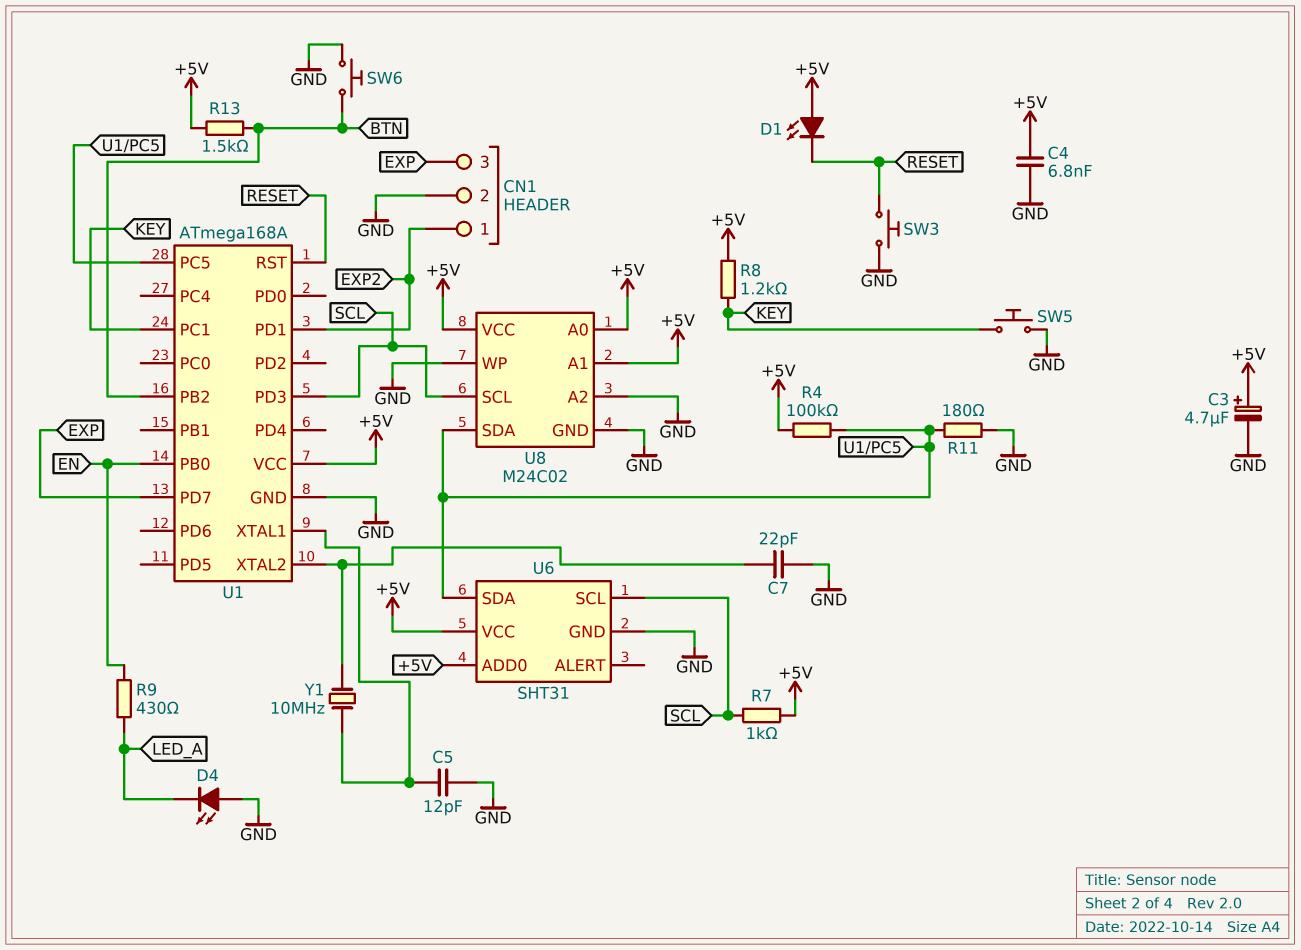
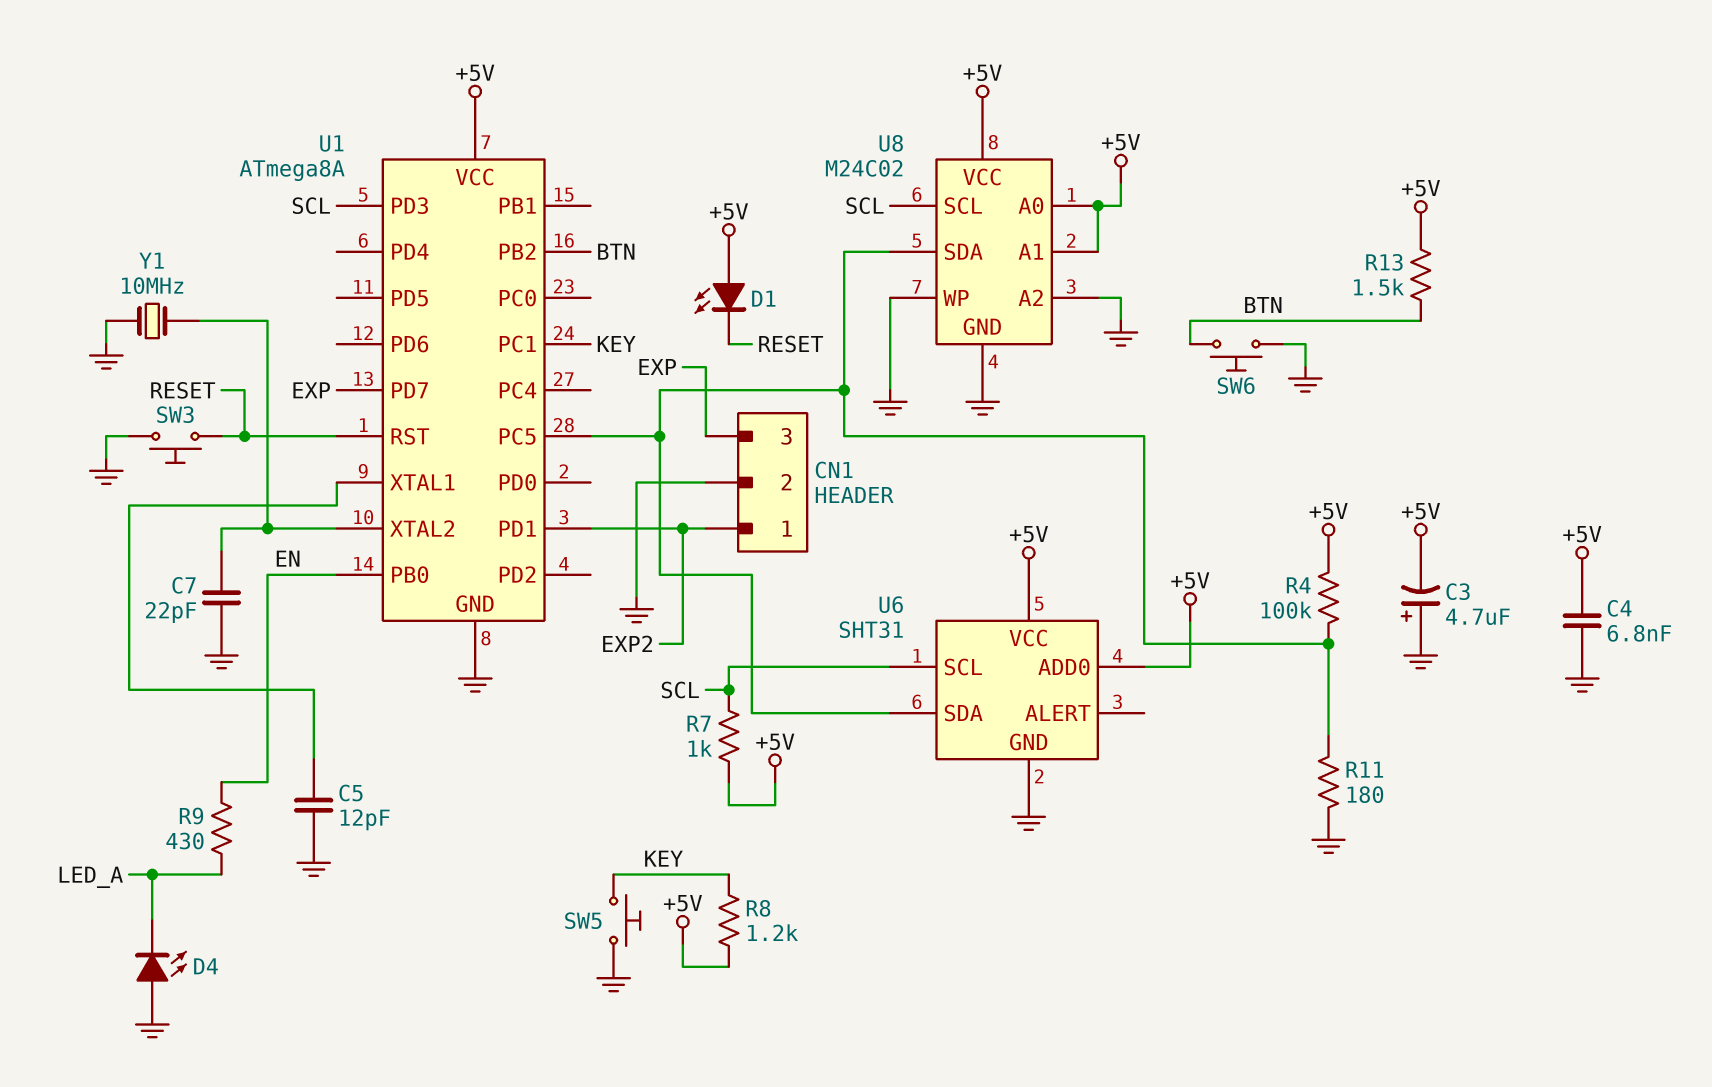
C3: 4.7uF (plus +5V, minus GND) -> 4.7uF (plus GND, minus +5V)
U1: ATmega168A -> ATmega8A
Y1: 10MHz (U1/XTAL1, U1/XTAL2) -> 10MHz (GND, U1/XTAL2)

